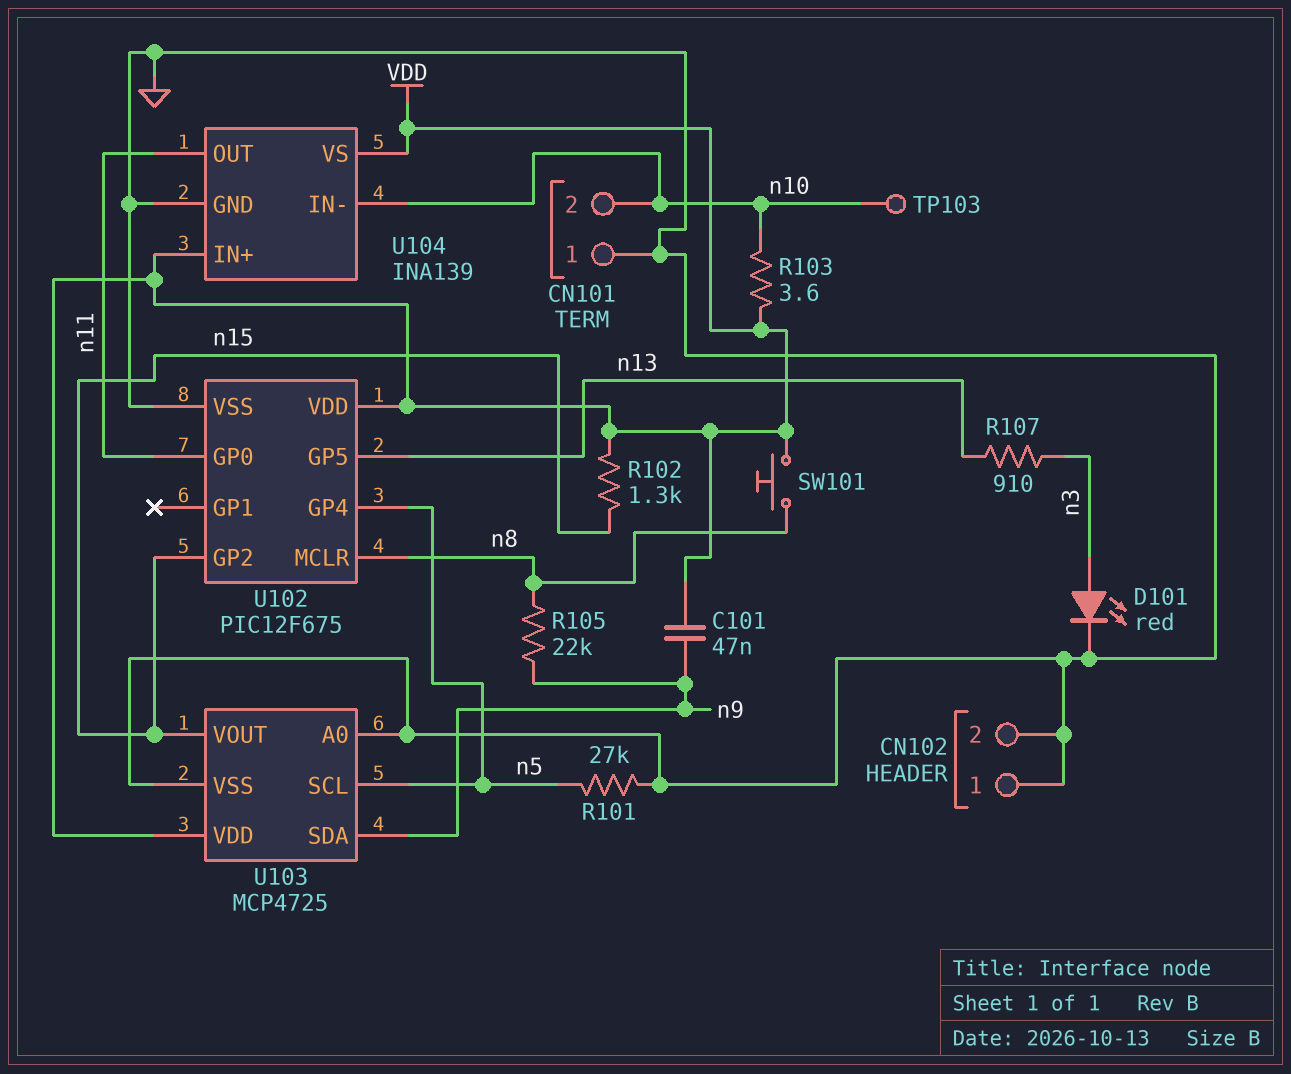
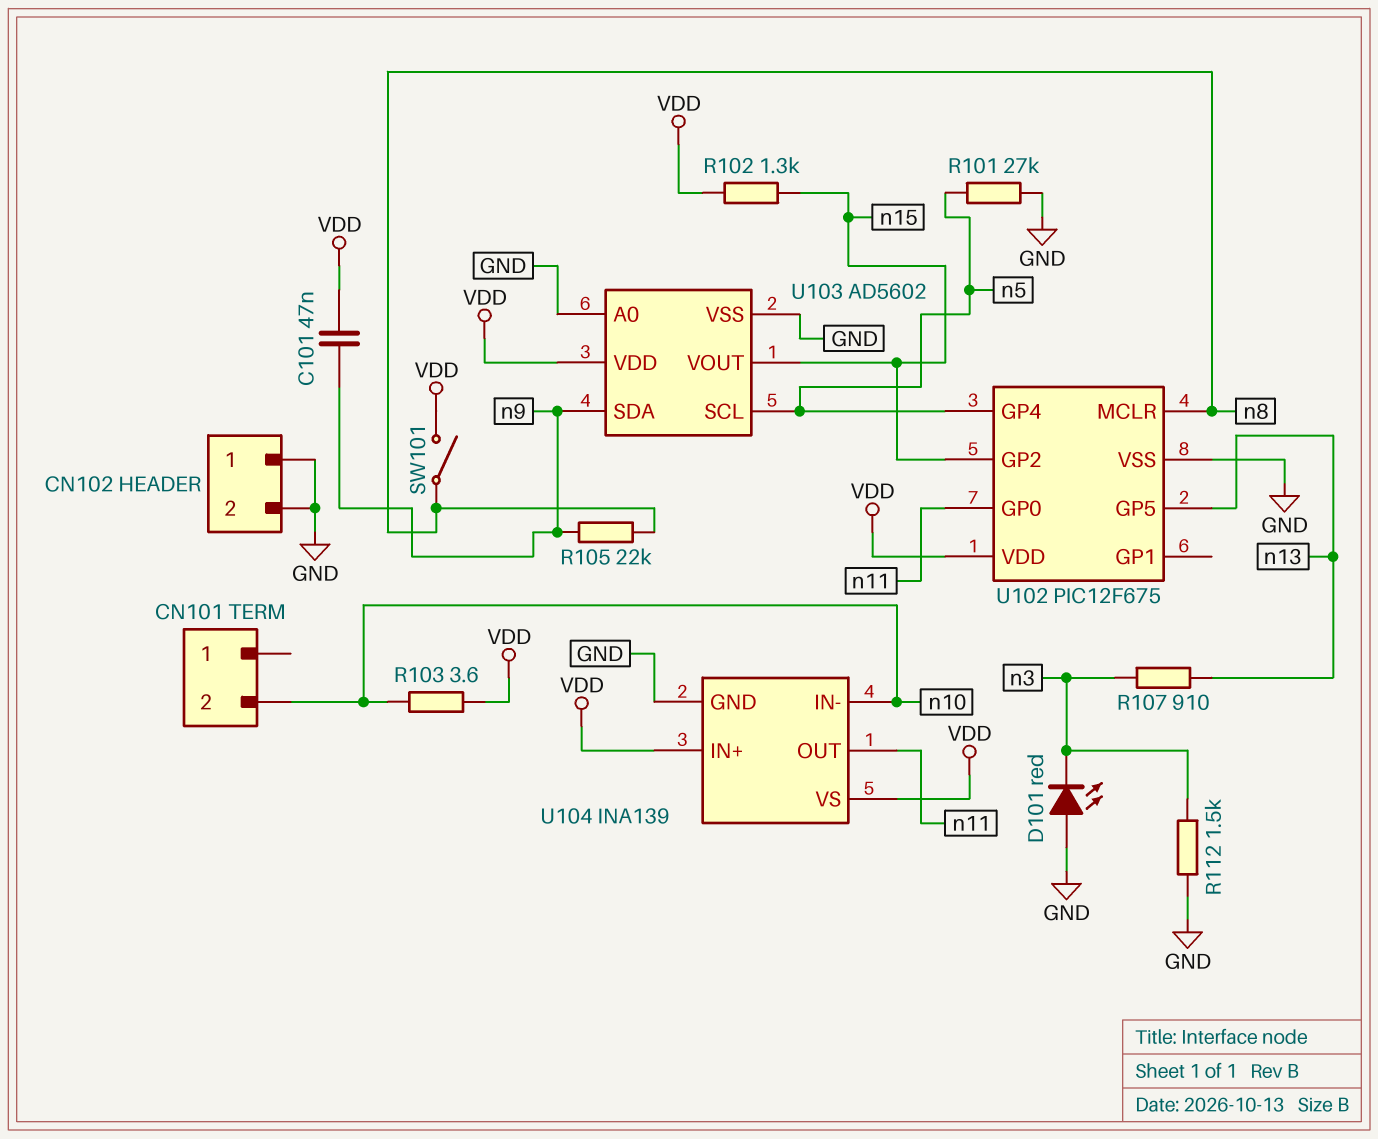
CN101 pin 1: GND -> none
D101: LED red (A n3, K GND) -> LED red (A GND, K n3)
R112: none -> 1.5k (GND, n3)
SW101: button (VDD, n8) -> switch (VDD, n8)
TP103: test point (n10) -> none
U103: MCP4725 -> AD5602

